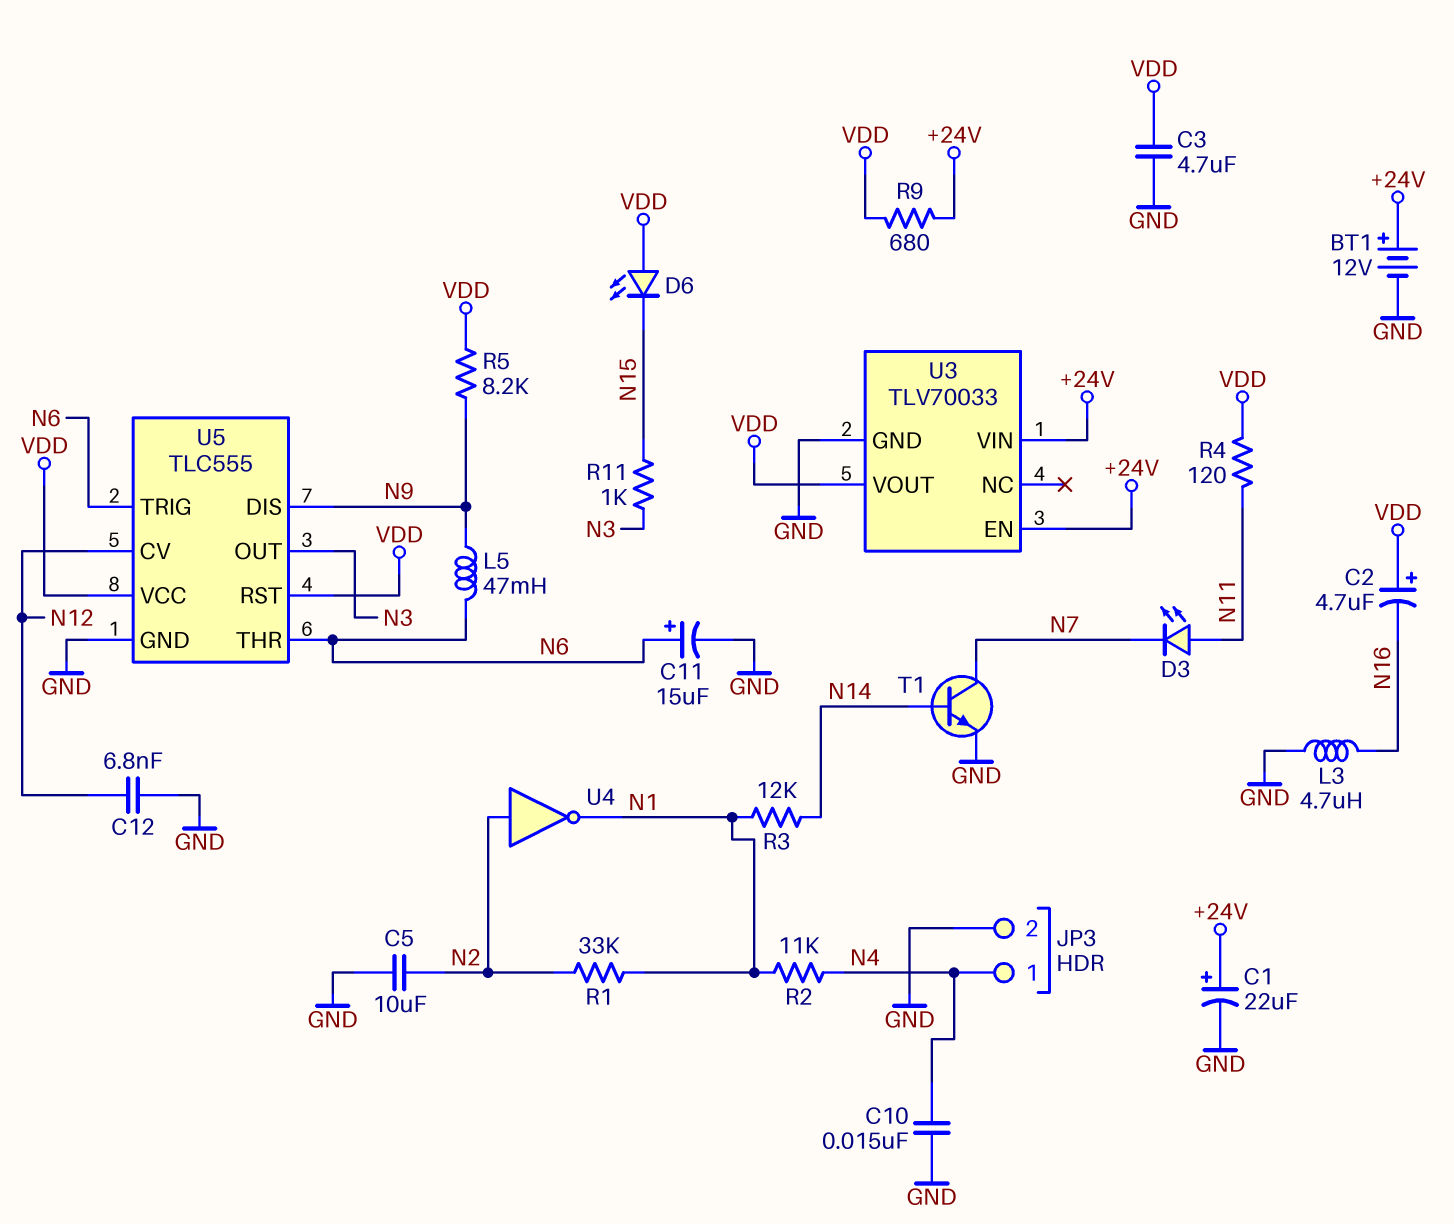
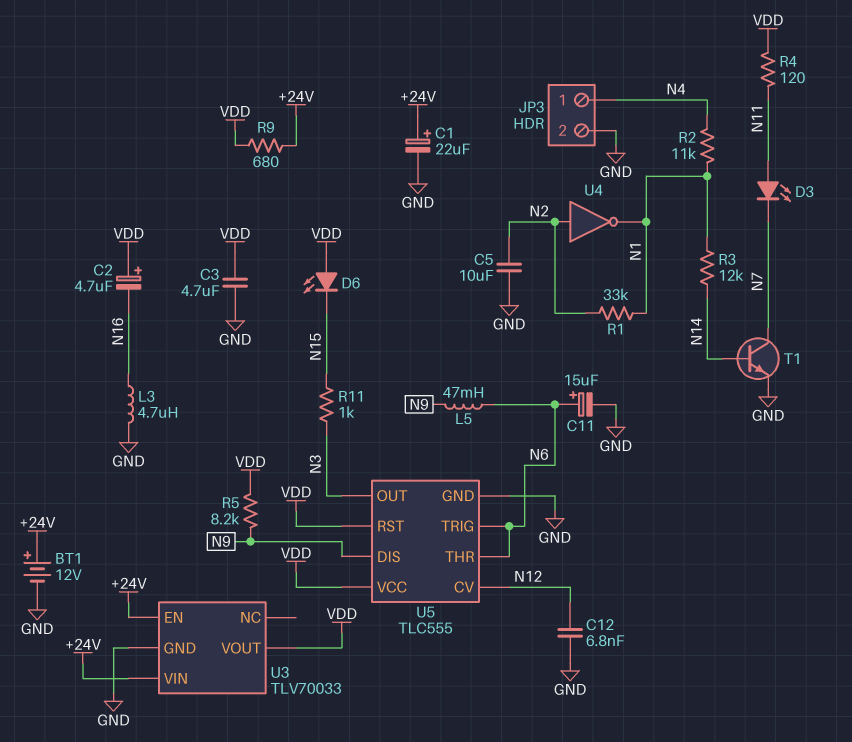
C10: 15nF (GND, N4) -> none

